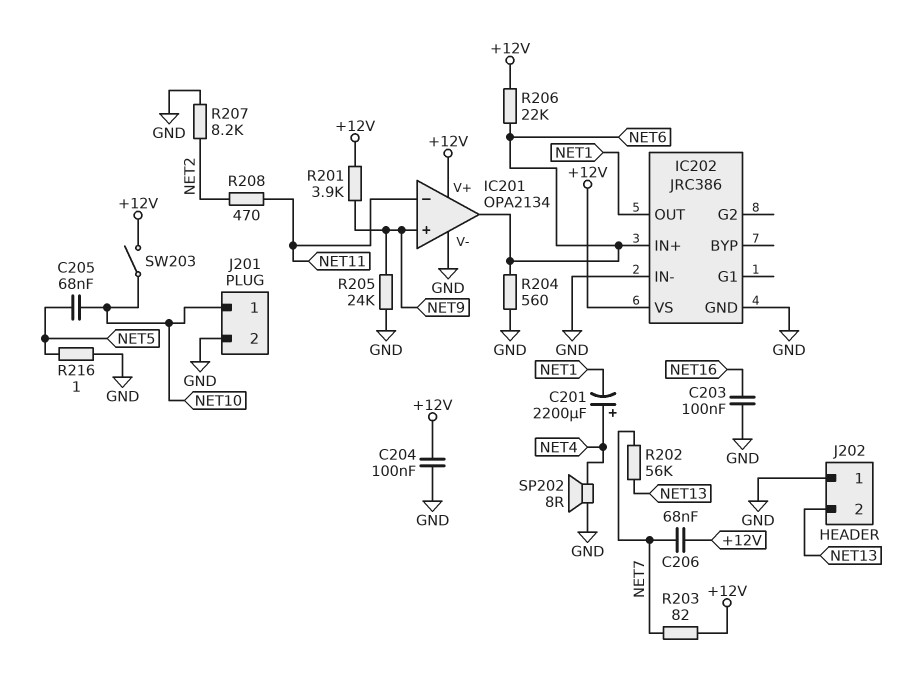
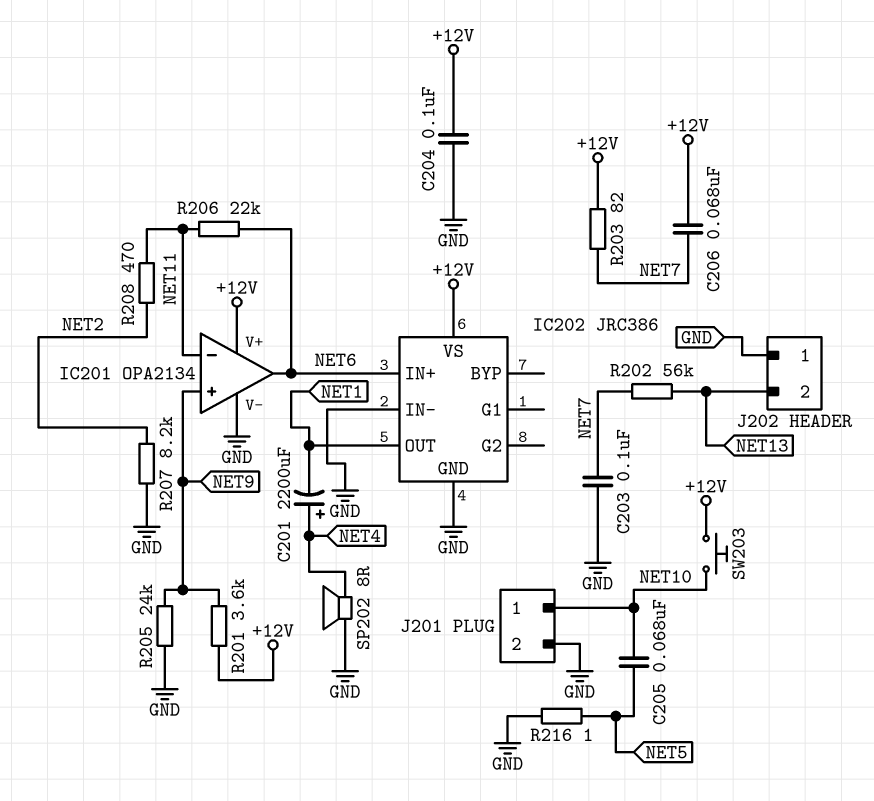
C203: 100nF (GND, NET16) -> 100nF (GND, NET7)
R201: 3.9k (+12V, NET9) -> 3.6k (+12V, NET9)
R204: 560 (GND, NET6) -> none
R206: 22k (+12V, NET6) -> 22k (NET6, NET11)
SW203: switch (+12V, NET10) -> button (+12V, NET10)

